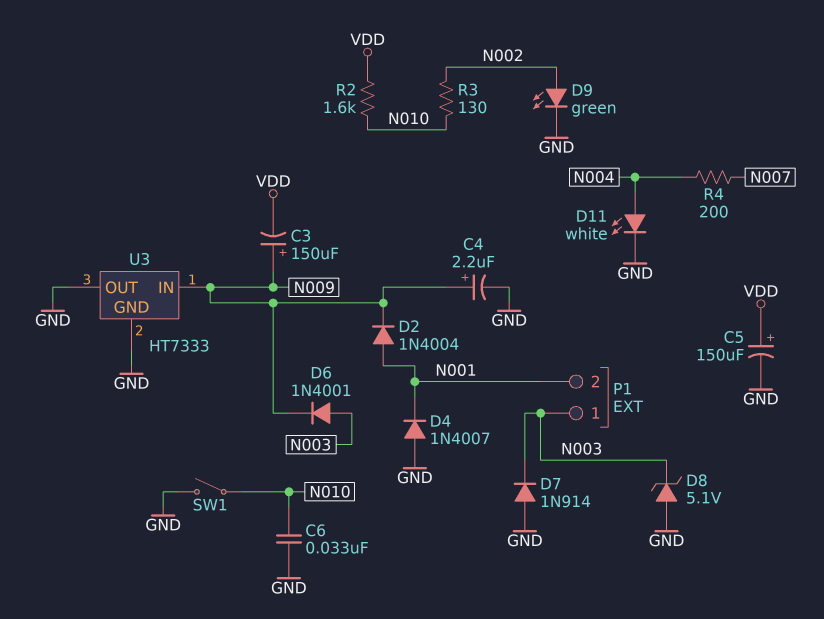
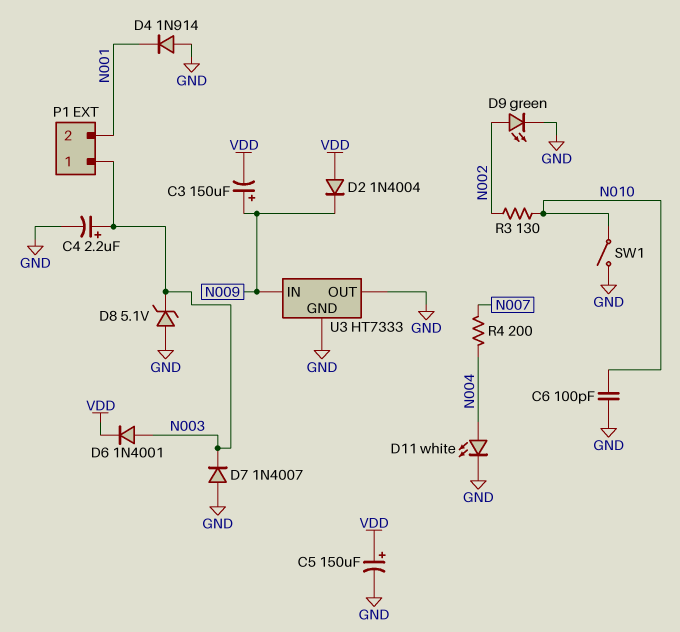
C4: 2.2uF (plus N009, minus GND) -> 2.2uF (plus N003, minus GND)
C6: 33nF (GND, N010) -> 100pF (GND, N010)
D2: diode 1N4004 (A N001, K N009) -> diode 1N4004 (A VDD, K N009)
D4: diode 1N4007 (A GND, K N001) -> diode 1N914 (A GND, K N001)
D6: diode 1N4001 (A N003, K N009) -> diode 1N4001 (A N003, K VDD)
D7: diode 1N914 (A GND, K N003) -> diode 1N4007 (A GND, K N003)
R2: 1.6k (N010, VDD) -> none

